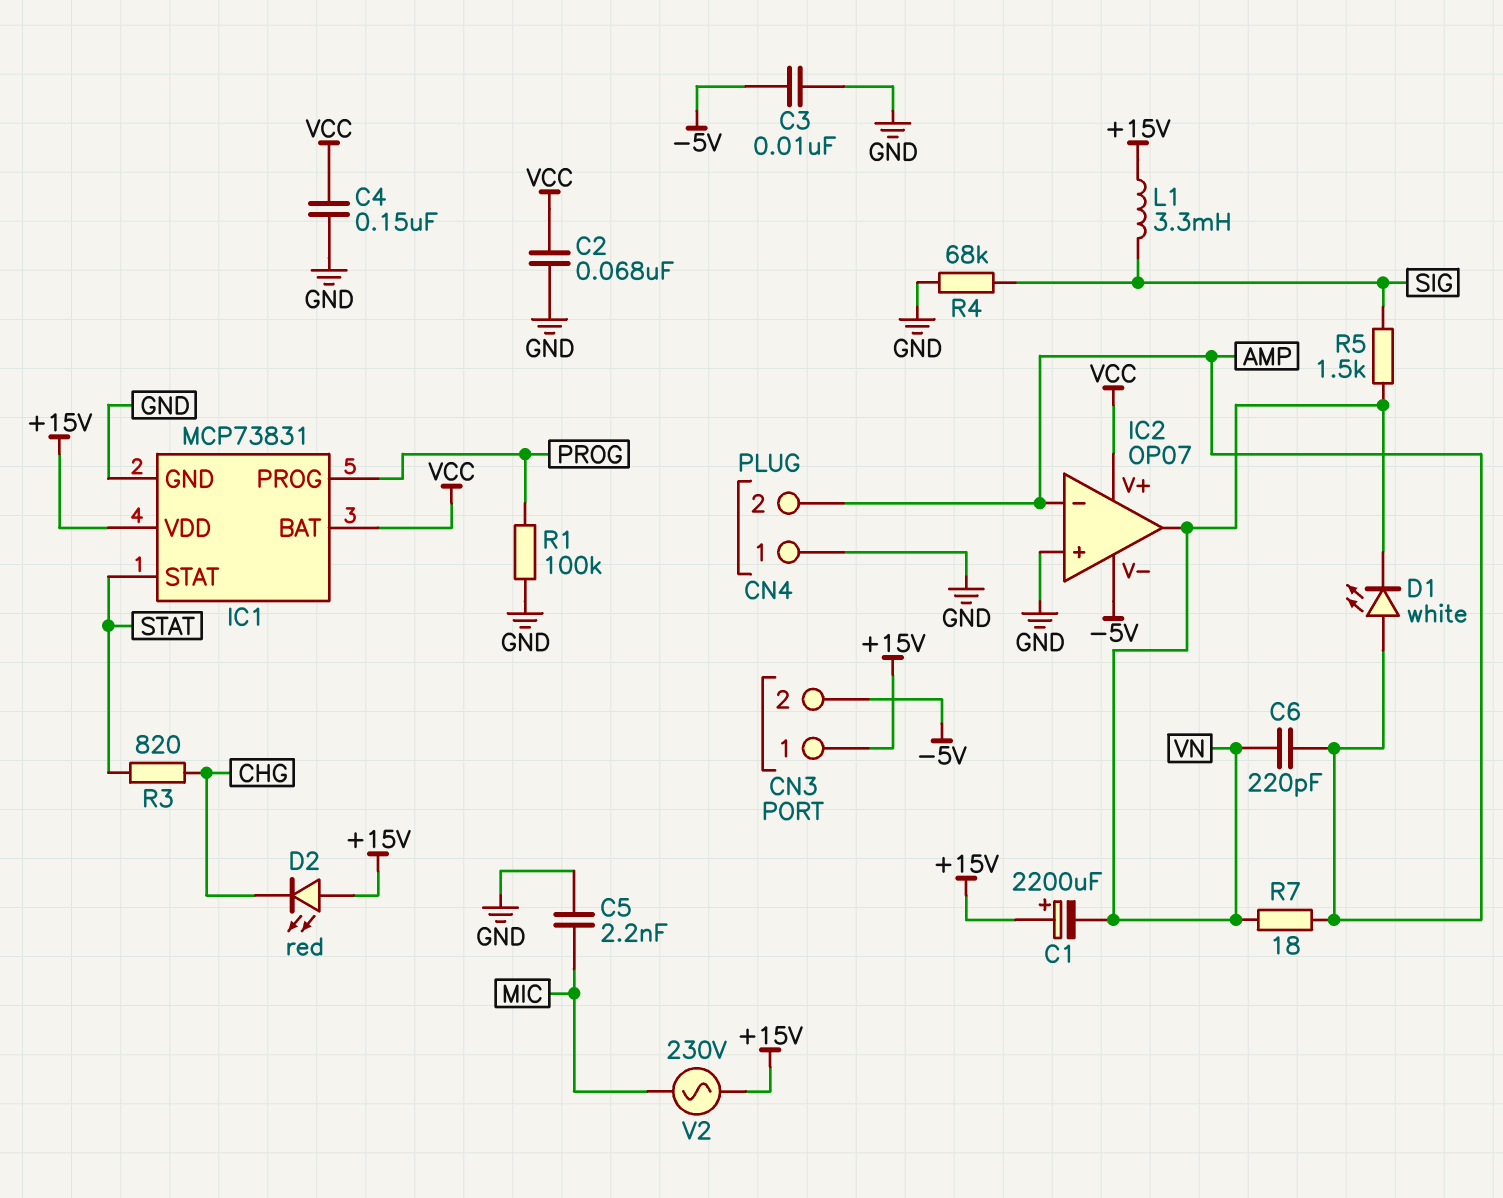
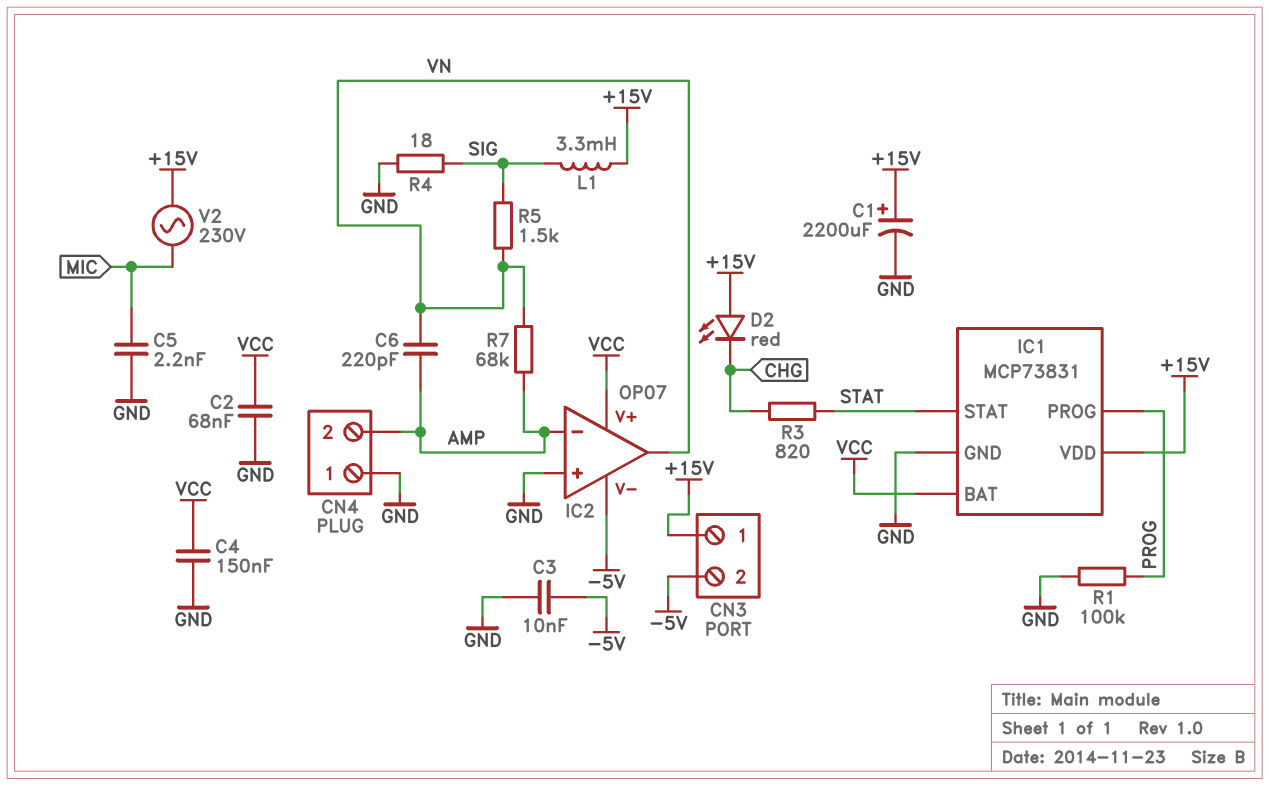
C1: 2200uF (plus +15V, minus VN) -> 2200uF (plus +15V, minus GND)
D1: LED white (A AMP, K VN) -> none
R4: 68k (GND, SIG) -> 18 (GND, SIG)
R7: 18 (AMP, VN) -> 68k (AMP, VN)

